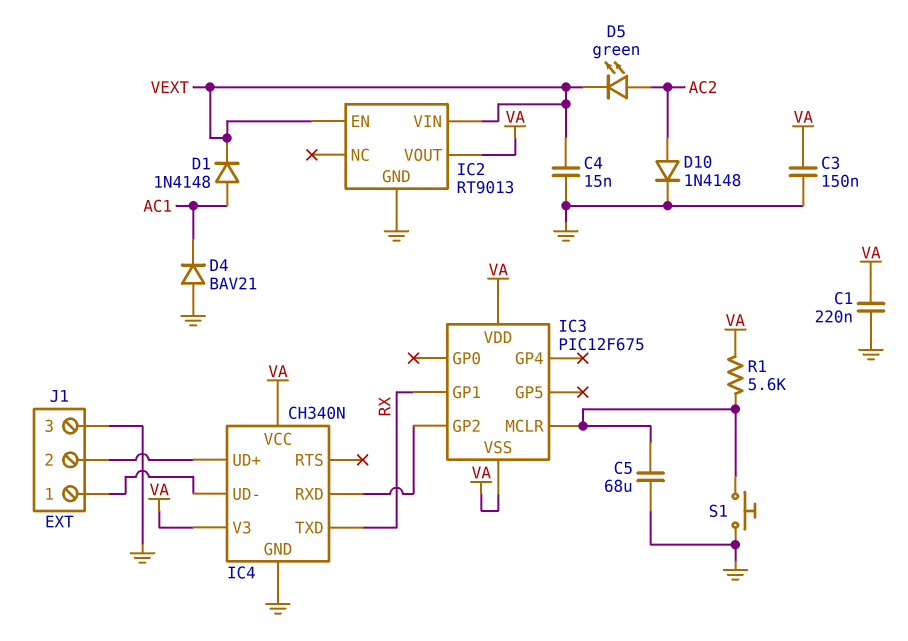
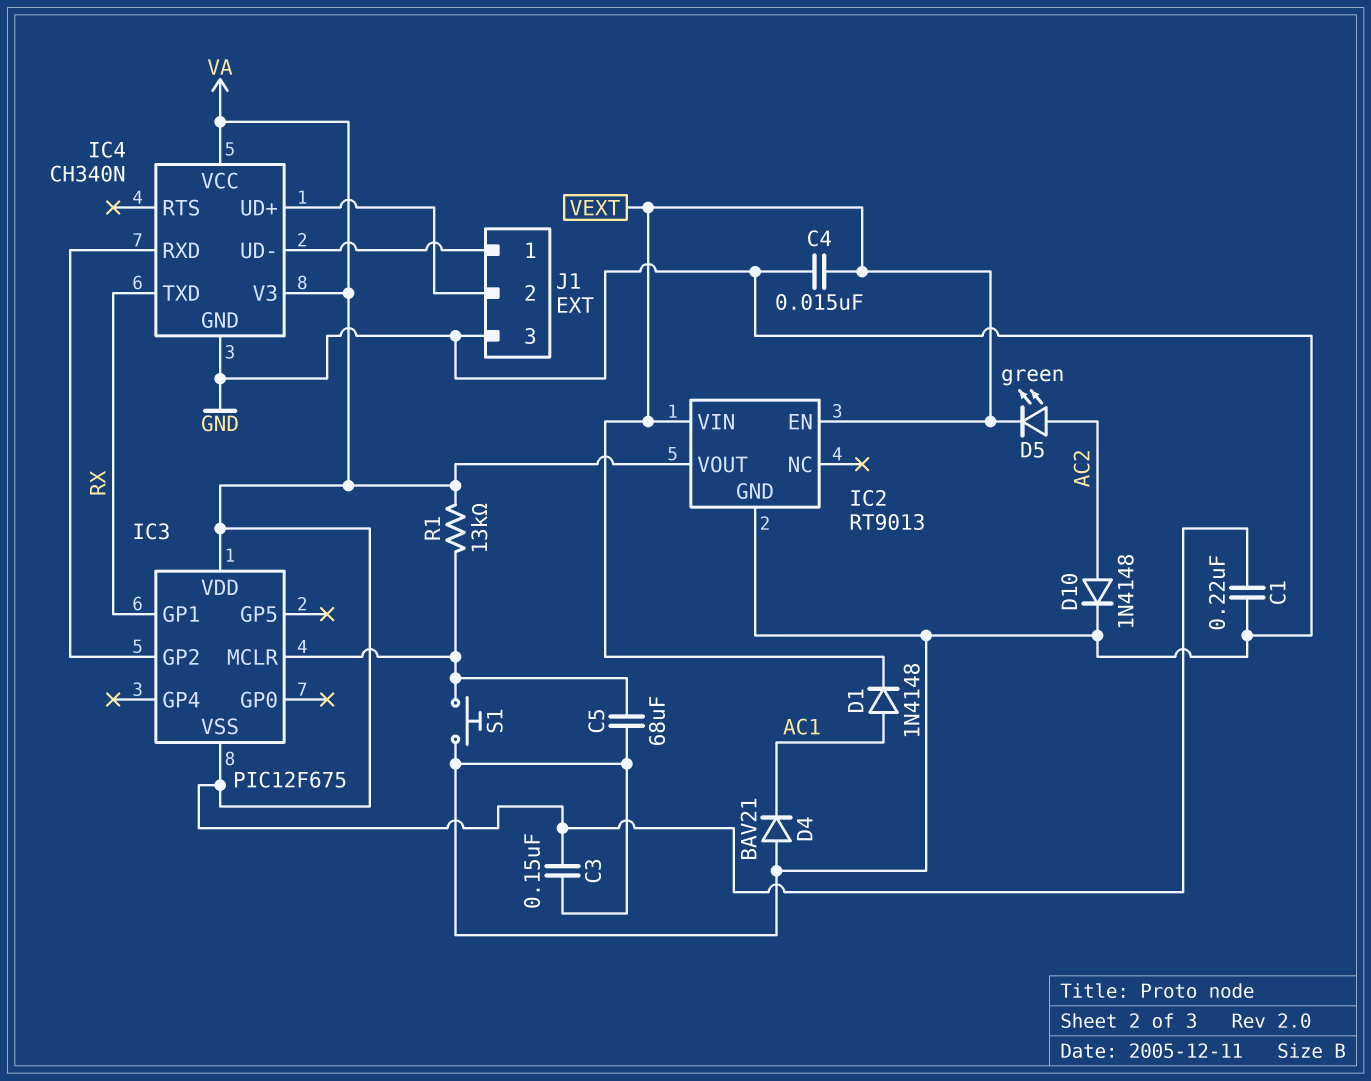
R1: 5.6k (IC3/MCLR, VA) -> 13k (IC3/MCLR, VA)

